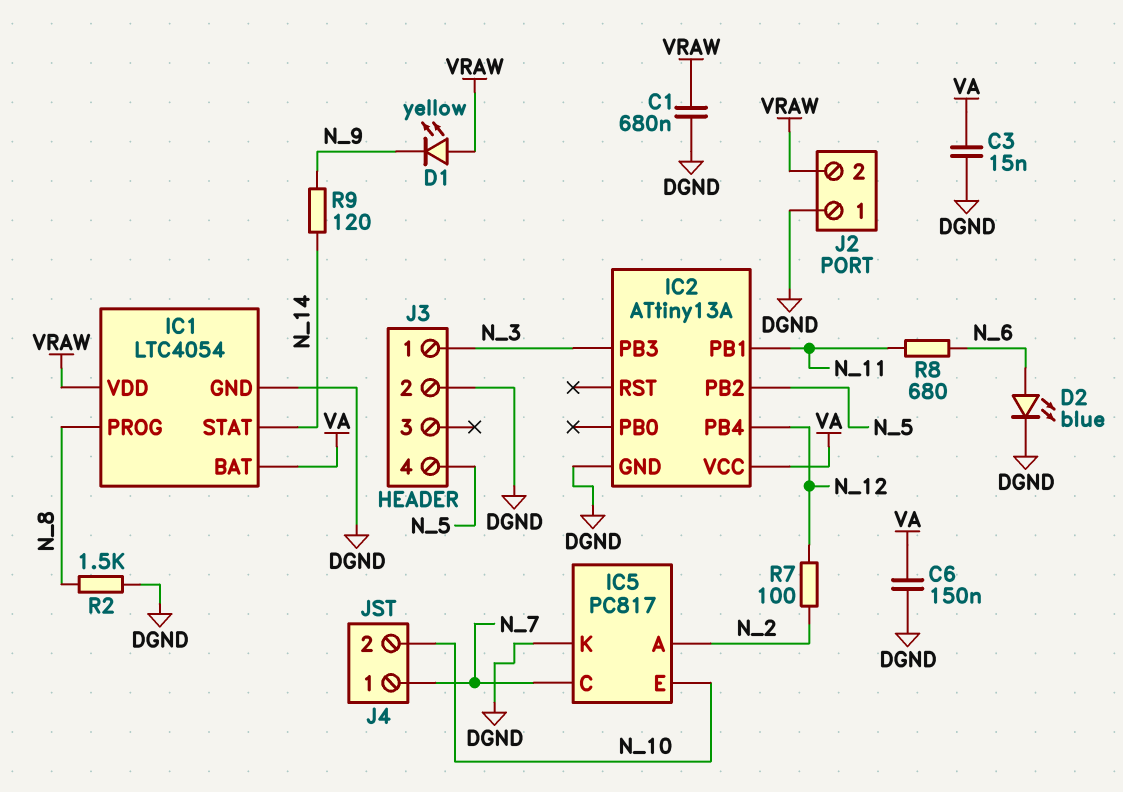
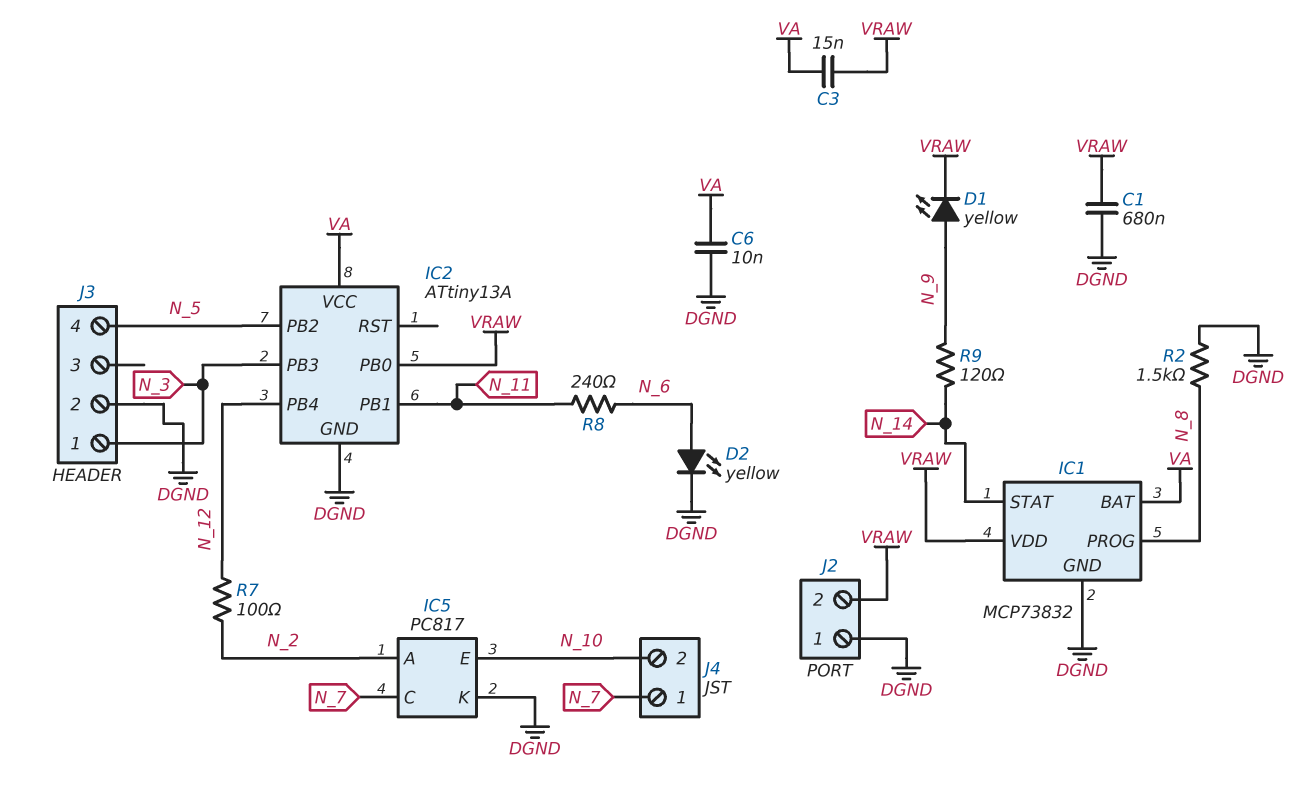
C3: 15nF (DGND, VA) -> 15nF (VA, VRAW)
C6: 150nF (DGND, VA) -> 10nF (DGND, VA)
D1: LED yellow (A VRAW, K N_9) -> LED yellow (A N_9, K VRAW)
D2: LED blue (A N_6, K DGND) -> LED yellow (A N_6, K DGND)
IC1: LTC4054 -> MCP73832
IC2 pin PB0: none -> VRAW
R8: 680 (N_6, N_11) -> 240 (N_6, N_11)

